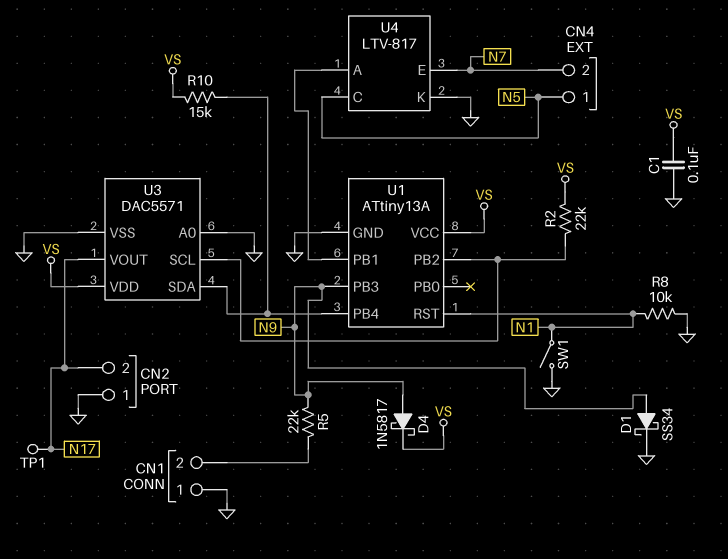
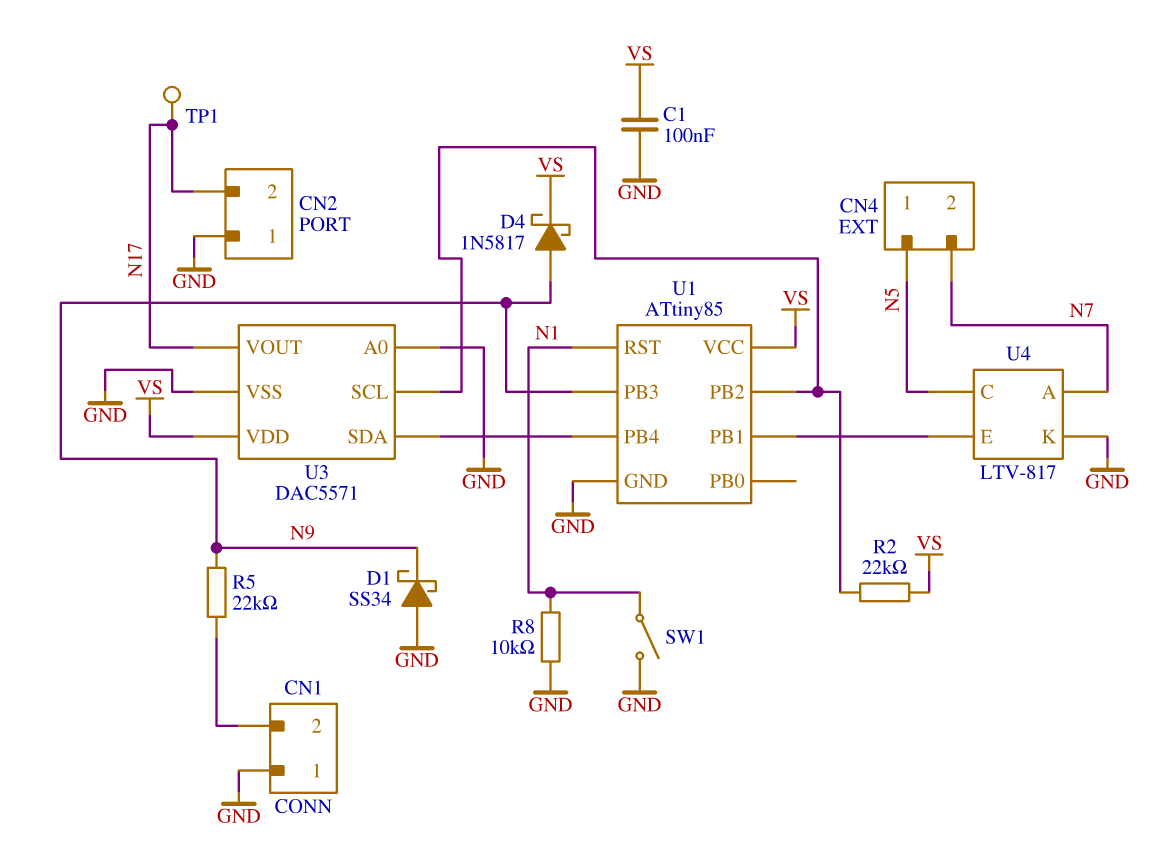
D1: schottky SS34 (A N9, K GND) -> schottky SS34 (A GND, K N9)
R10: 15k (U1/PB4, VS) -> none
U1: ATtiny13A -> ATtiny85
U4 pin A: U1/PB1 -> N7
U4 pin E: N7 -> U1/PB1

